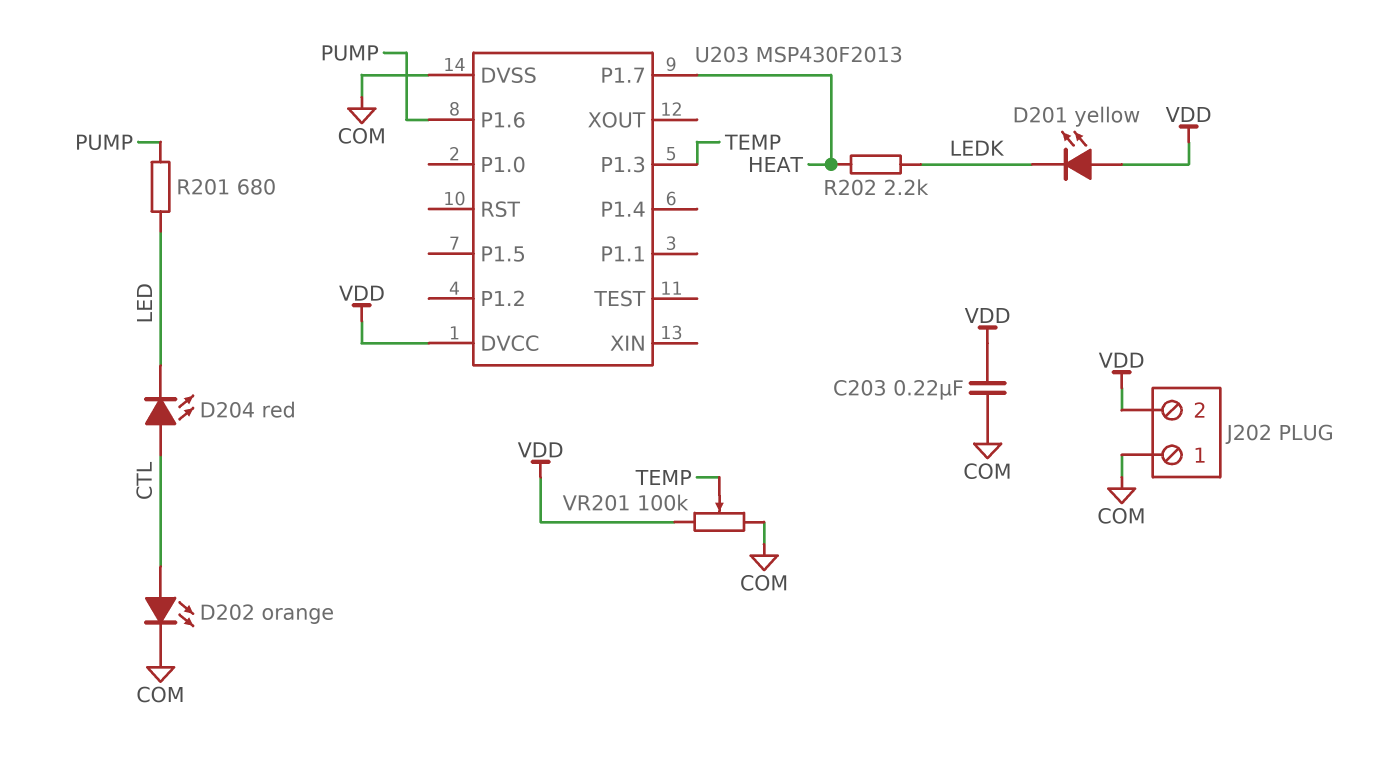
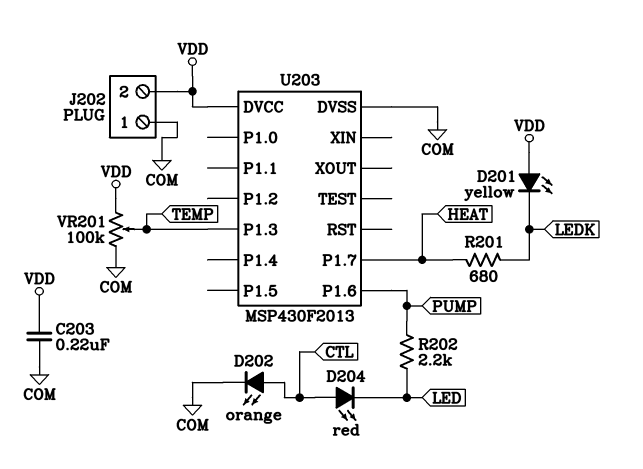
R201: 680 (LED, PUMP) -> 680 (HEAT, LEDK)
R202: 2.2k (HEAT, LEDK) -> 2.2k (LED, PUMP)

